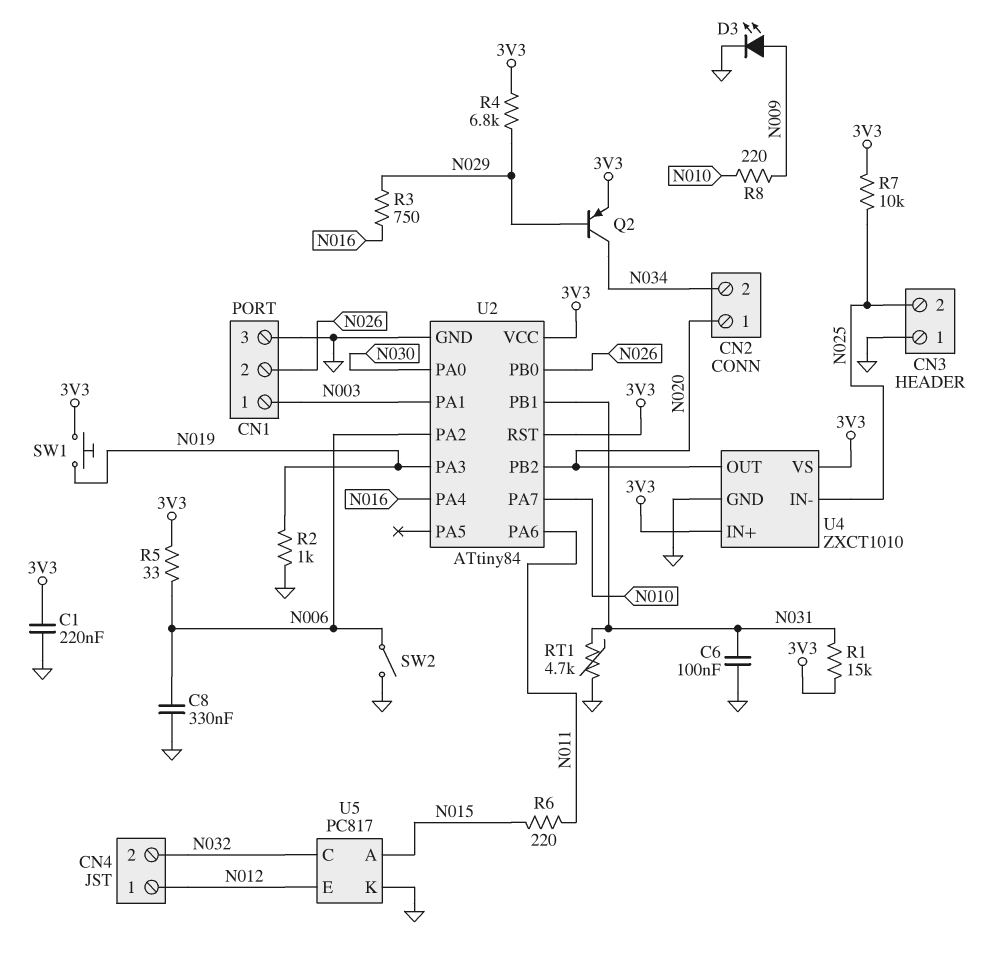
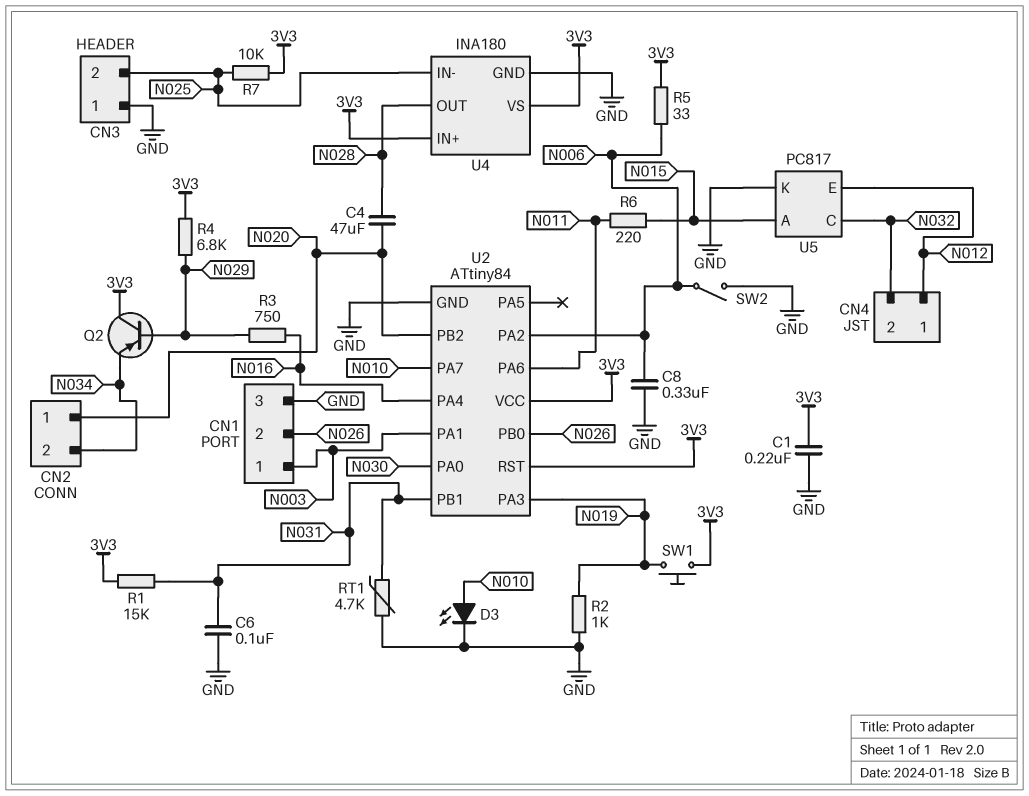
C4: none -> 47uF (N020, N028)
D3: LED (A N009, K GND) -> LED (A N010, K GND)
Q2: PNP (B N029, C N034, E 3V3) -> PNP (B N029, C 3V3, E N034)
R8: 220 (N009, N010) -> none
U4: ZXCT1010 -> INA180
U4 pin OUT: N020 -> N028

